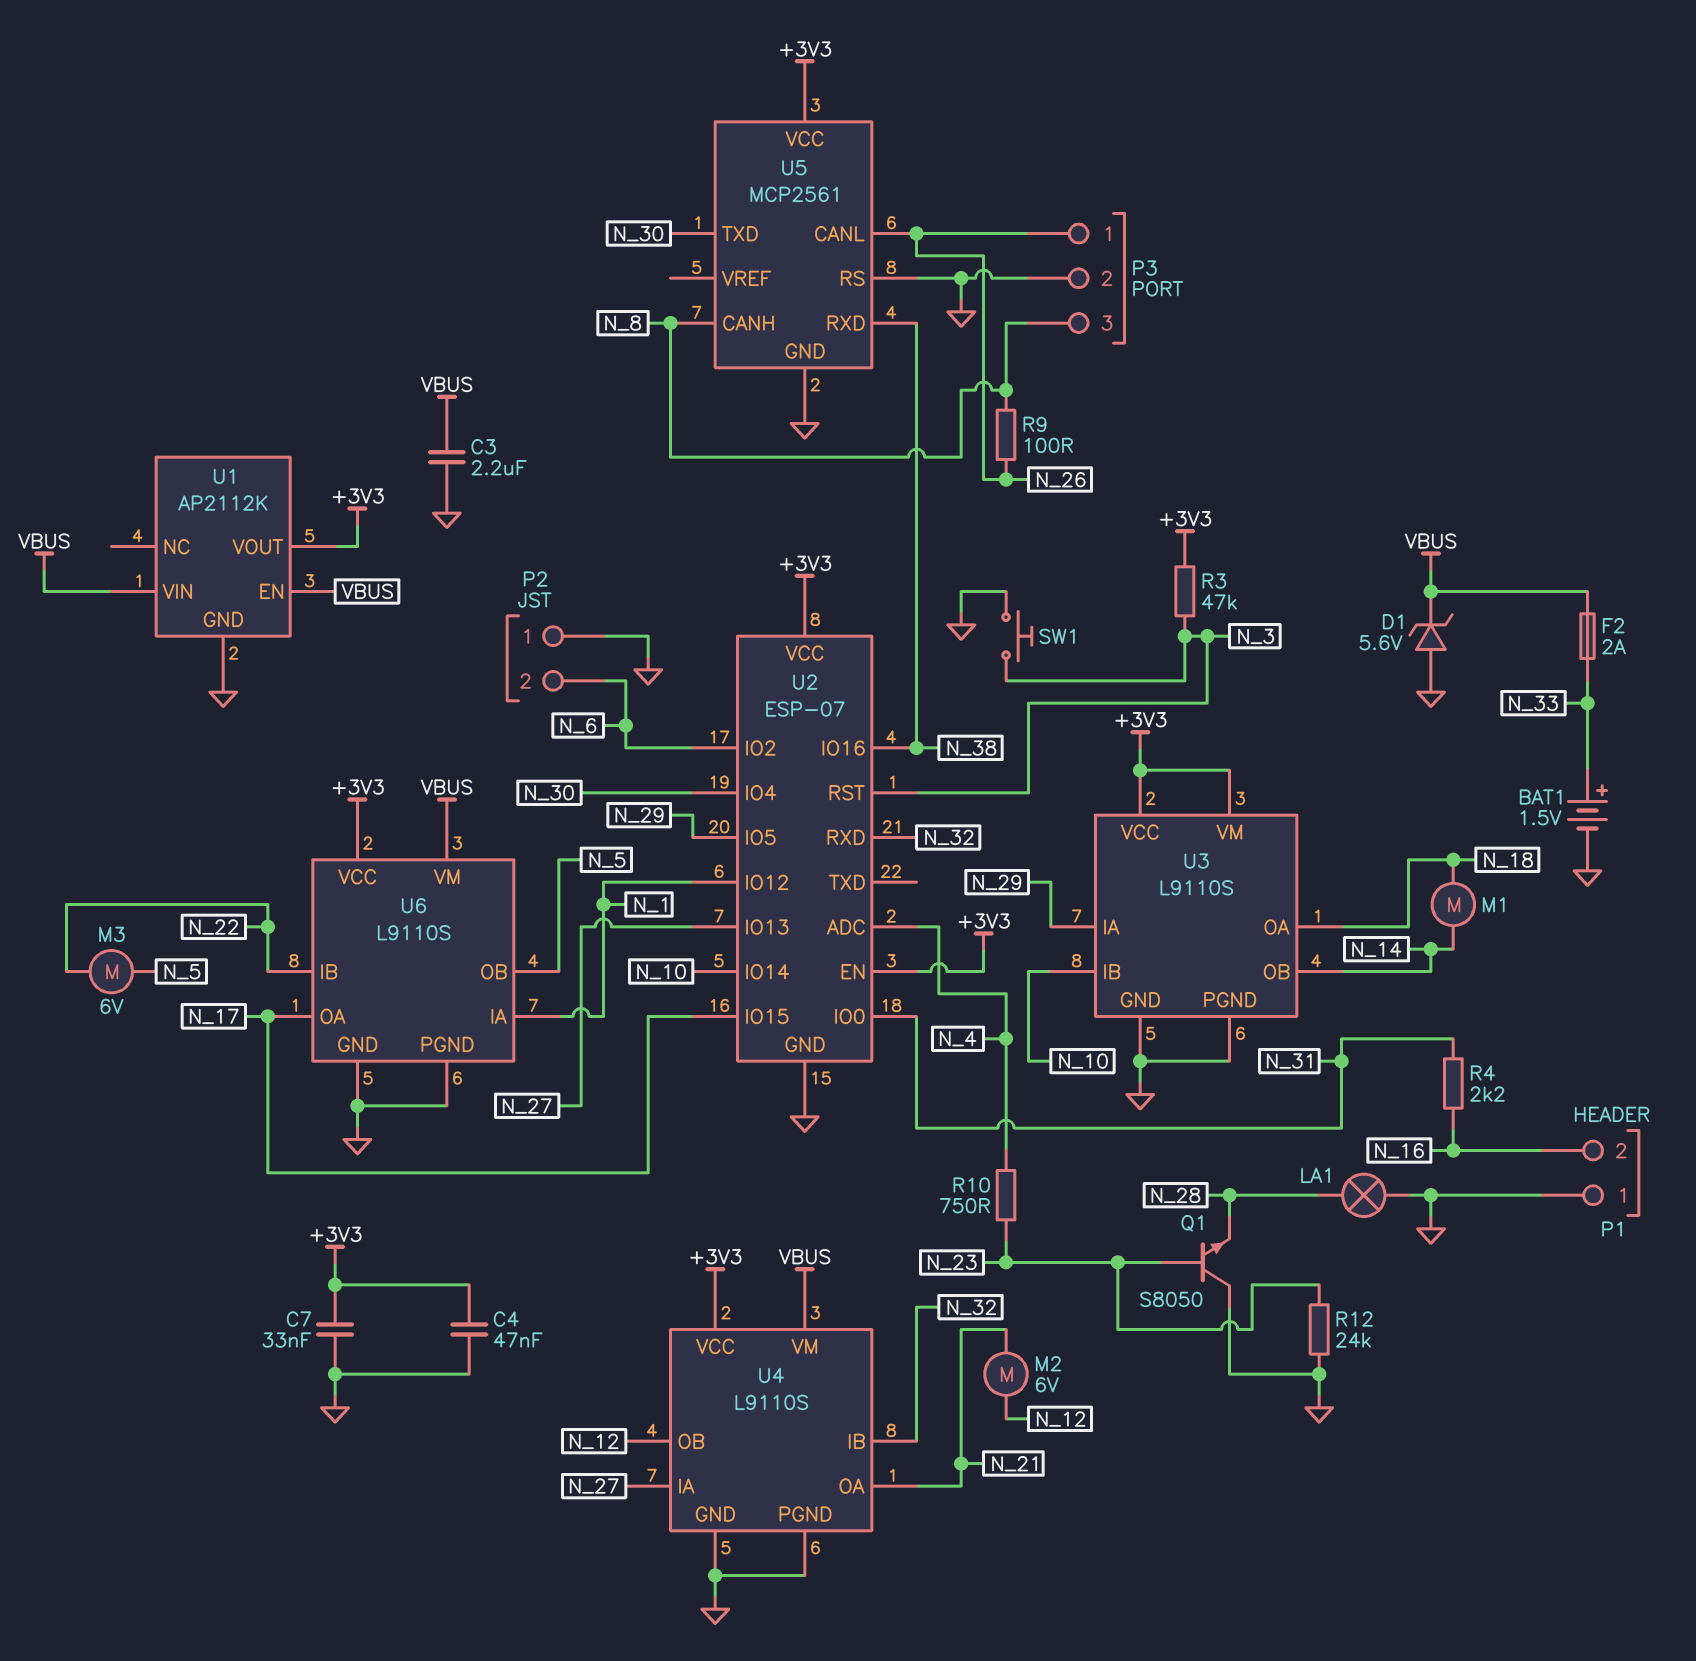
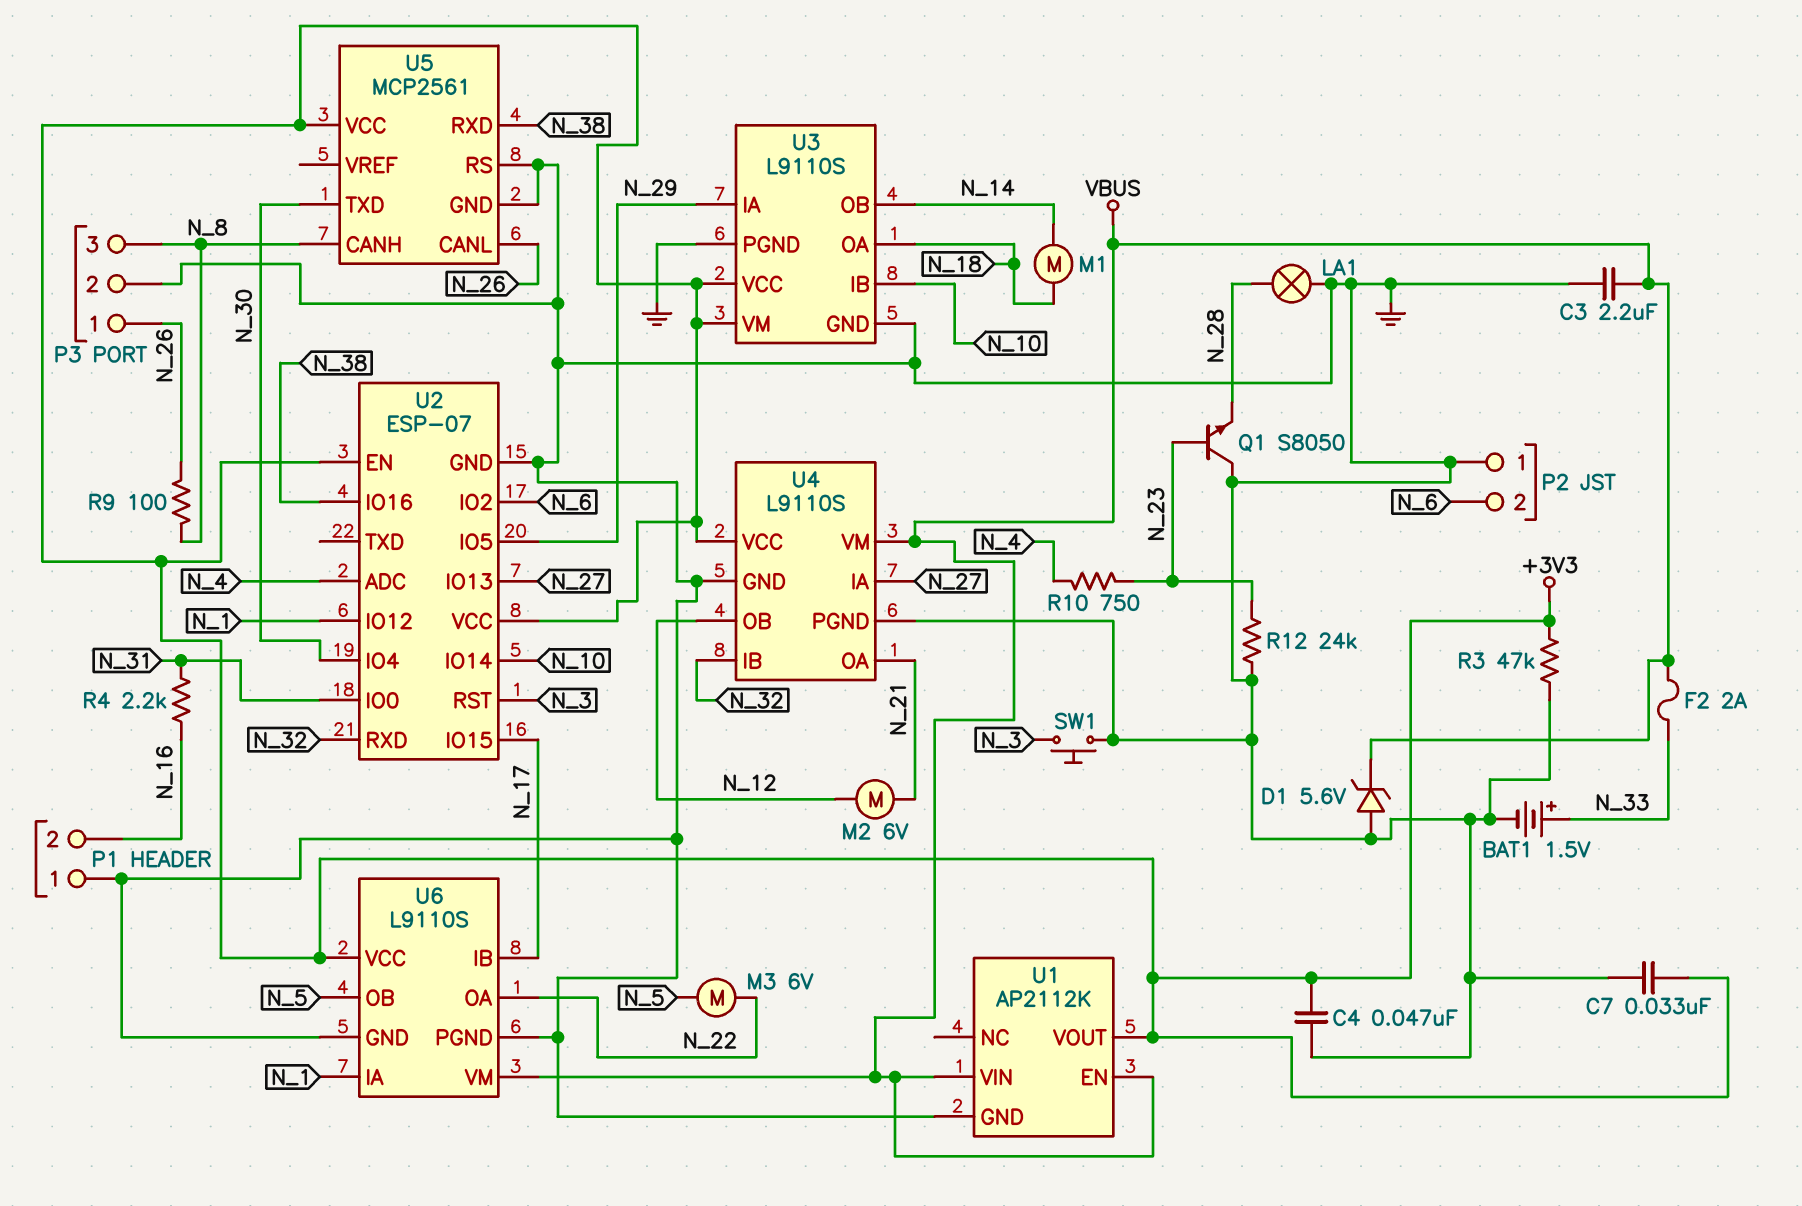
R3: 47k (+3V3, N_3) -> 47k (+3V3, GND)
U6 pin IB: N_22 -> N_17
U6 pin OA: N_17 -> N_22

